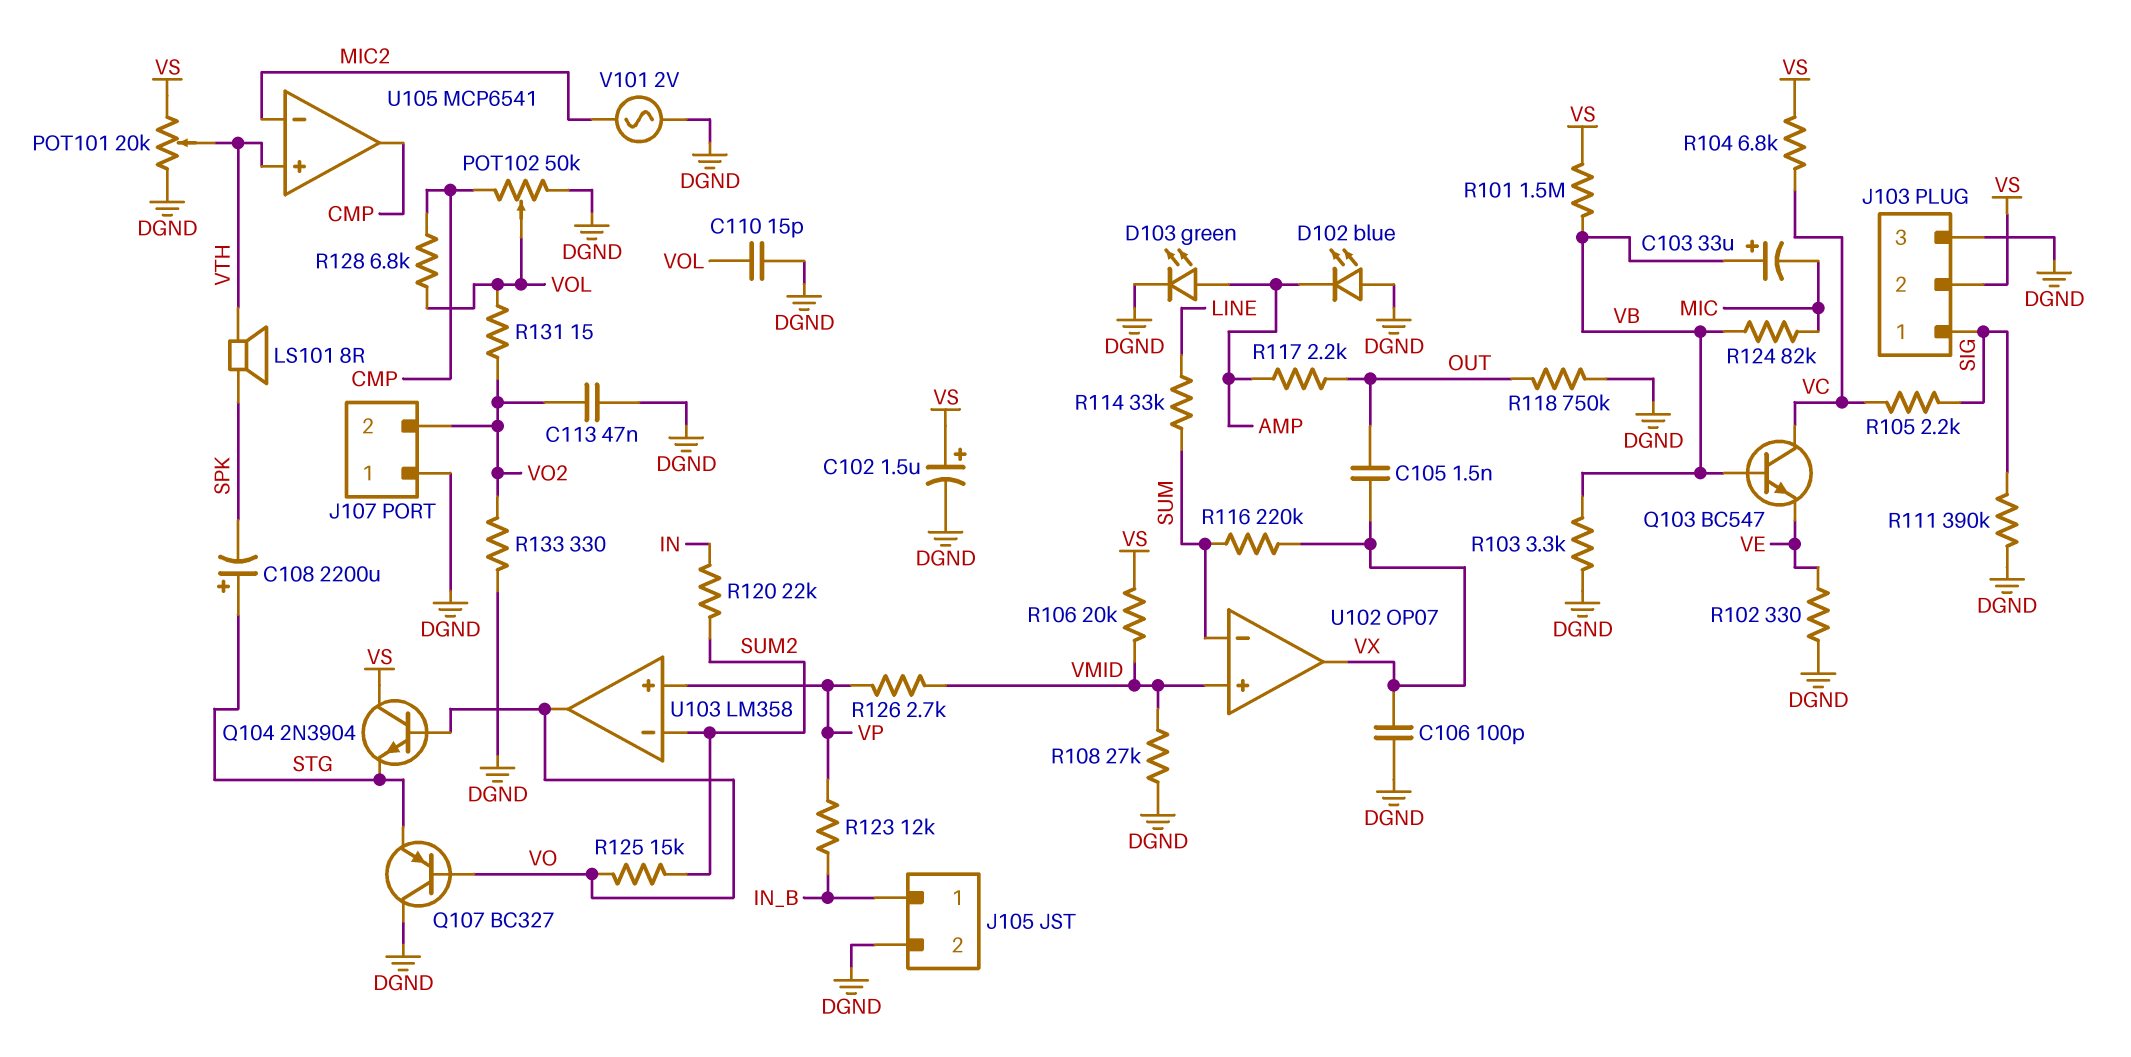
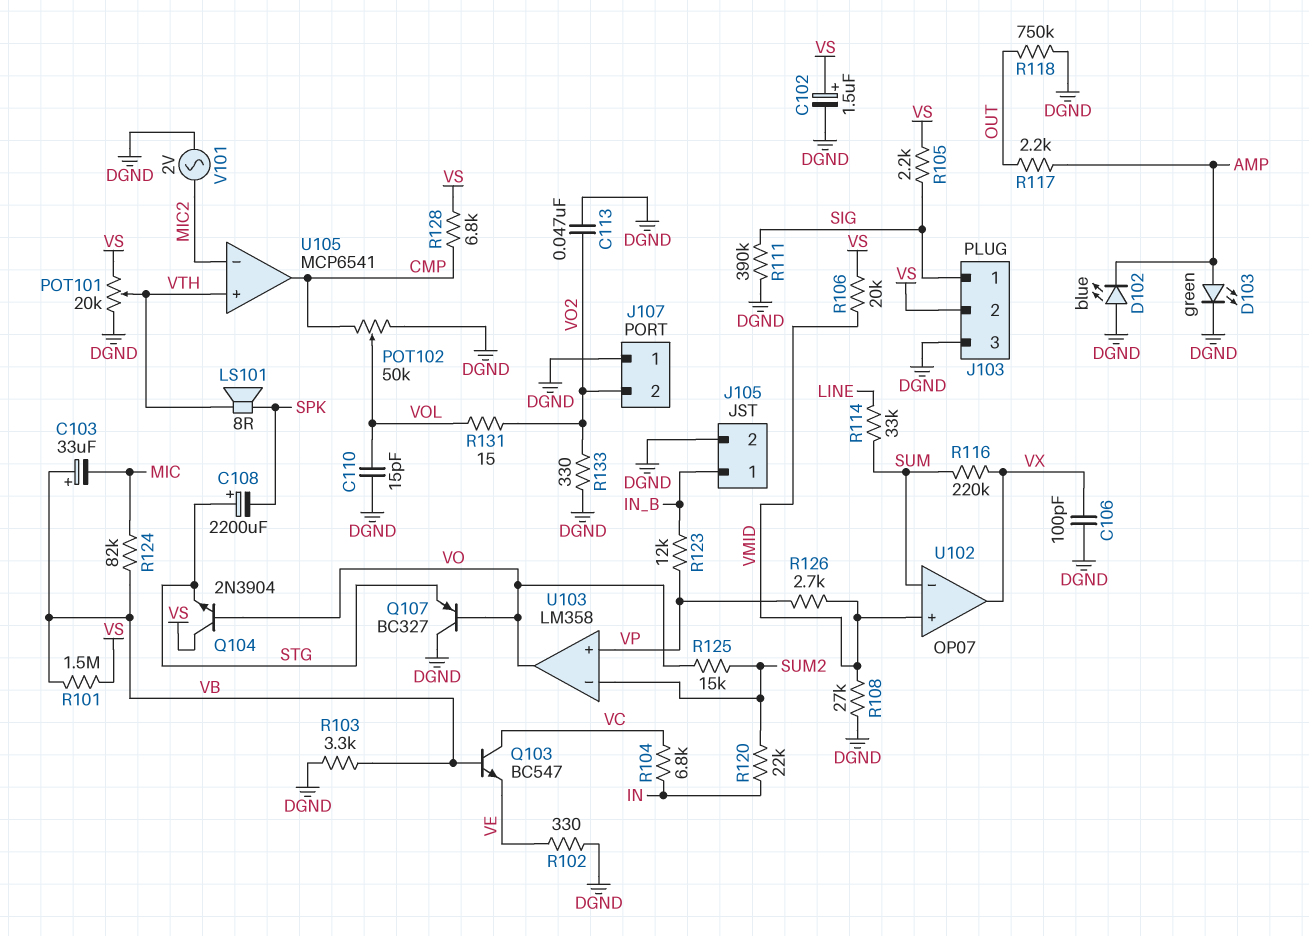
C105: 1.5nF (OUT, VX) -> none
R104: 6.8k (VC, VS) -> 6.8k (IN, VC)
R105: 2.2k (SIG, VC) -> 2.2k (SIG, VS)
R128: 6.8k (CMP, VOL) -> 6.8k (CMP, VS)

